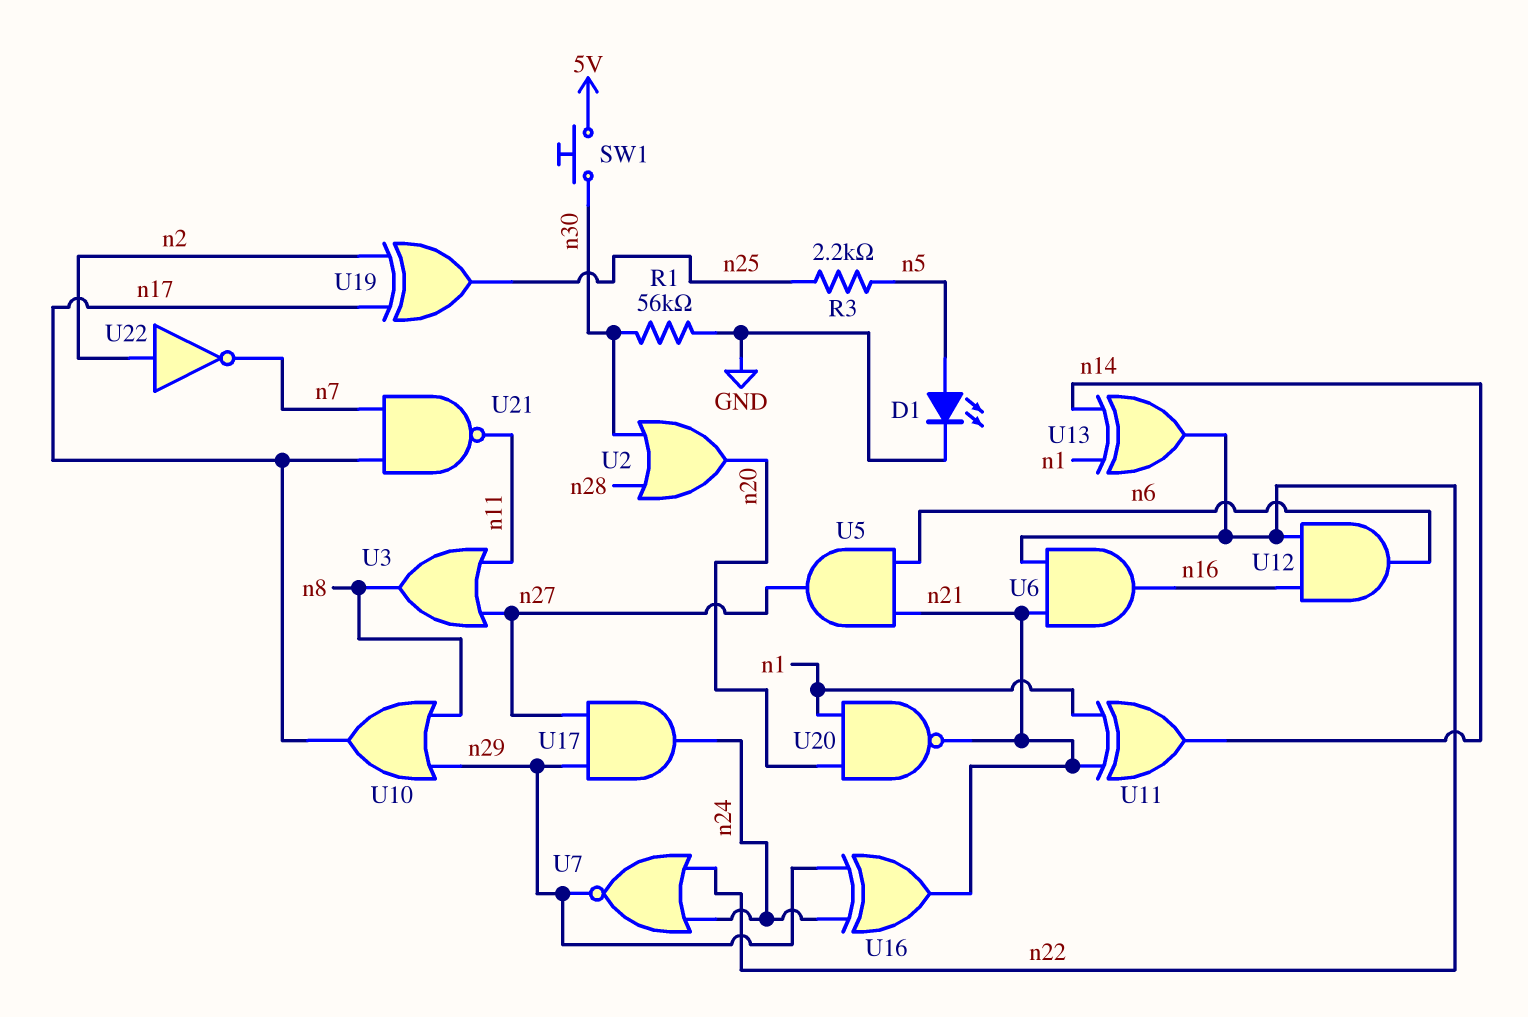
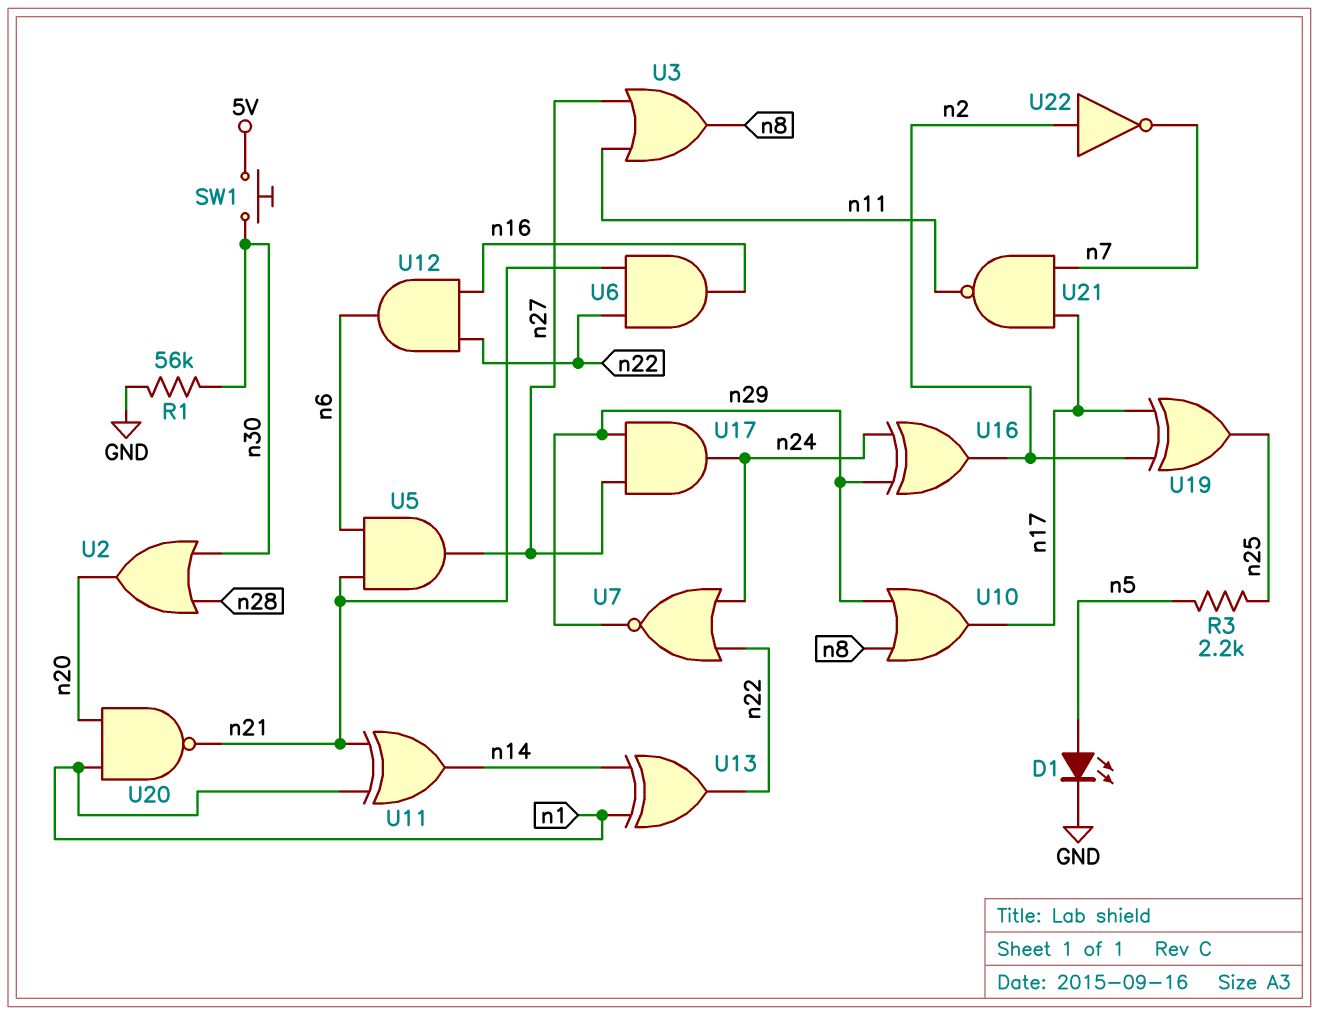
U16: XOR (in n24, in n29, out n21) -> XOR (in n24, in n29, out n2)

